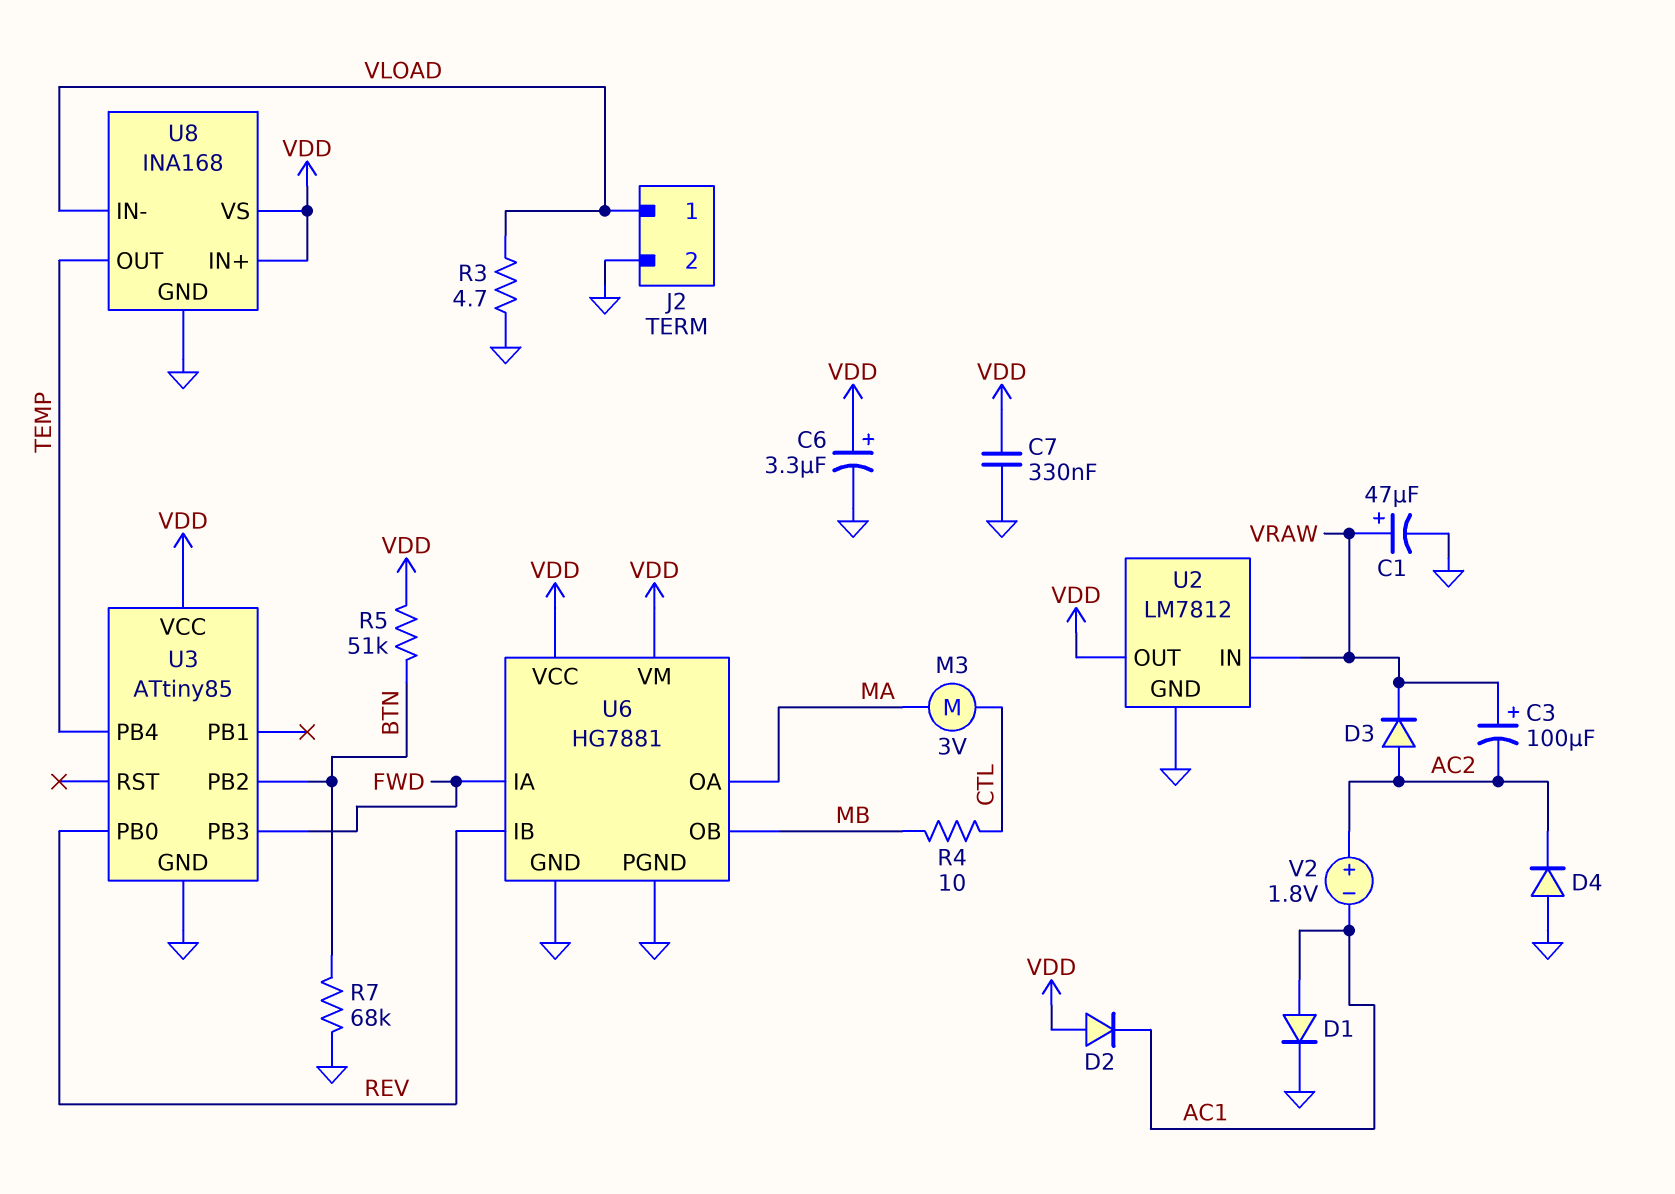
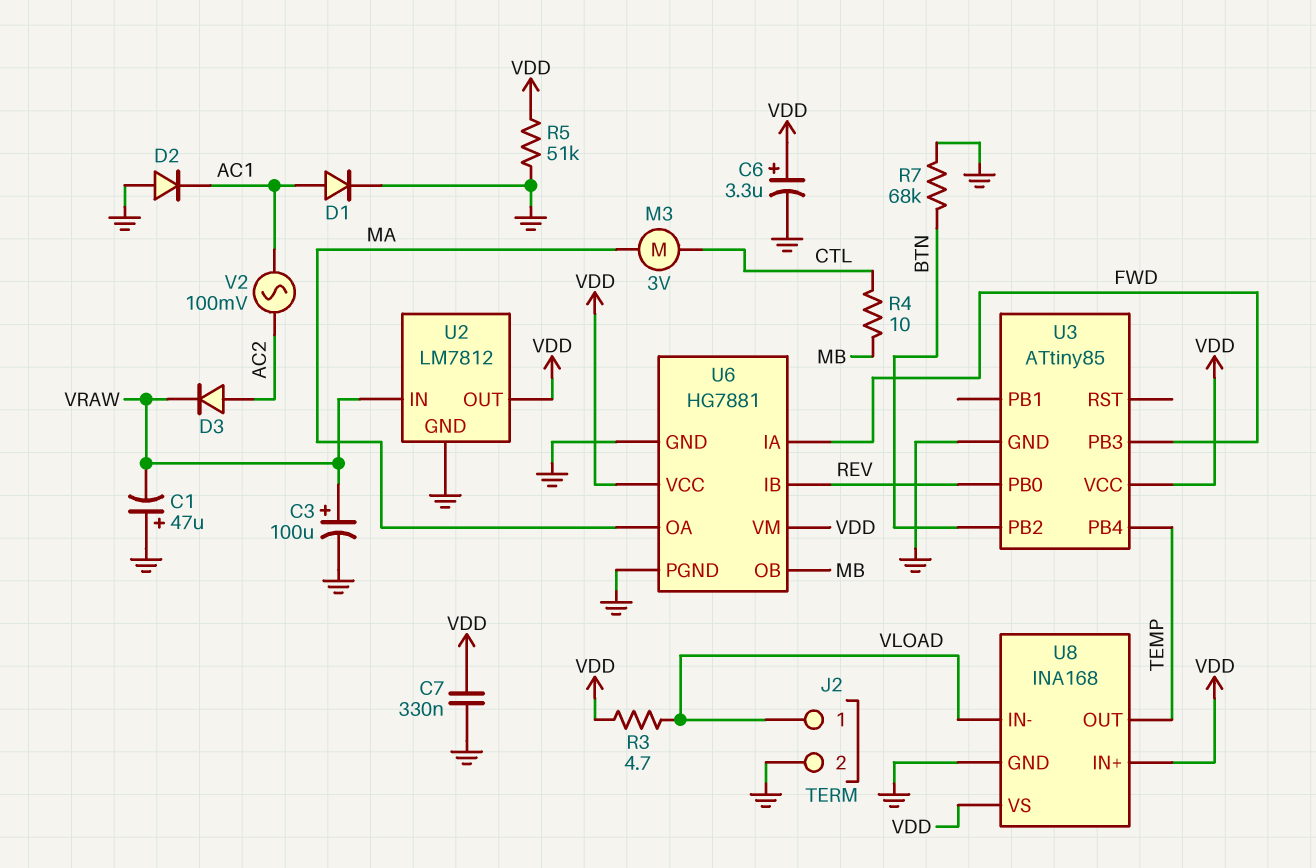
C1: 47uF (plus VRAW, minus GND) -> 47uF (plus GND, minus VRAW)
C3: 100uF (plus VRAW, minus AC2) -> 100uF (plus VRAW, minus GND)
D2: diode (A VDD, K AC1) -> diode (A GND, K AC1)
D4: diode (A GND, K AC2) -> none
R3: 4.7 (GND, VLOAD) -> 4.7 (VDD, VLOAD)
R5: 51k (BTN, VDD) -> 51k (GND, VDD)
V2: 1.8V (plus AC2, minus AC1) -> AC 100mV (AC1, AC2)

